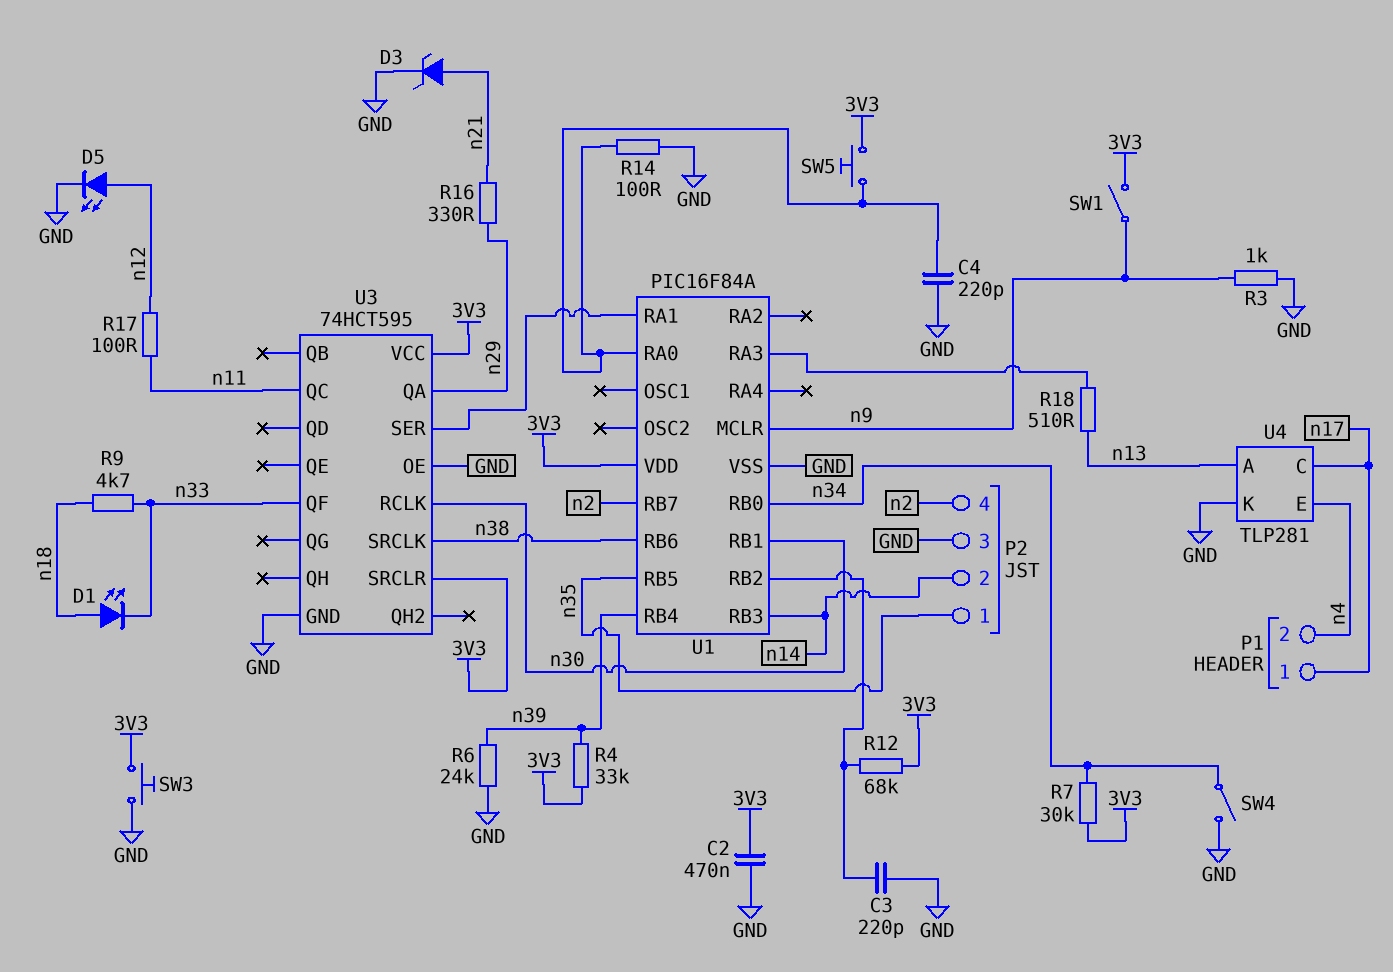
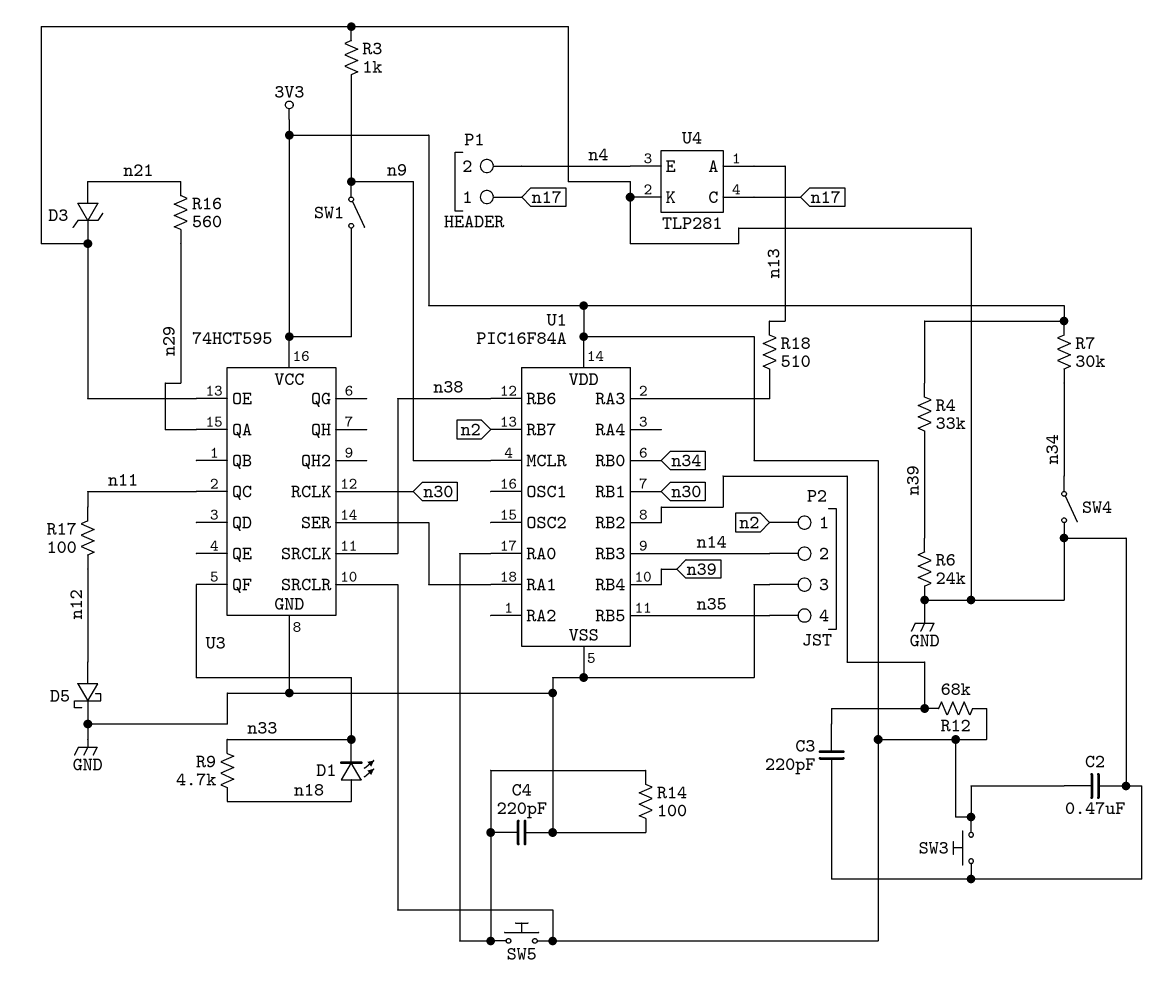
D5: LED (A n12, K GND) -> schottky (A n12, K GND)
P2 pin 1: n35 -> n2
P2 pin 4: n2 -> n35
R16: 330 (n21, n29) -> 560 (n21, n29)

